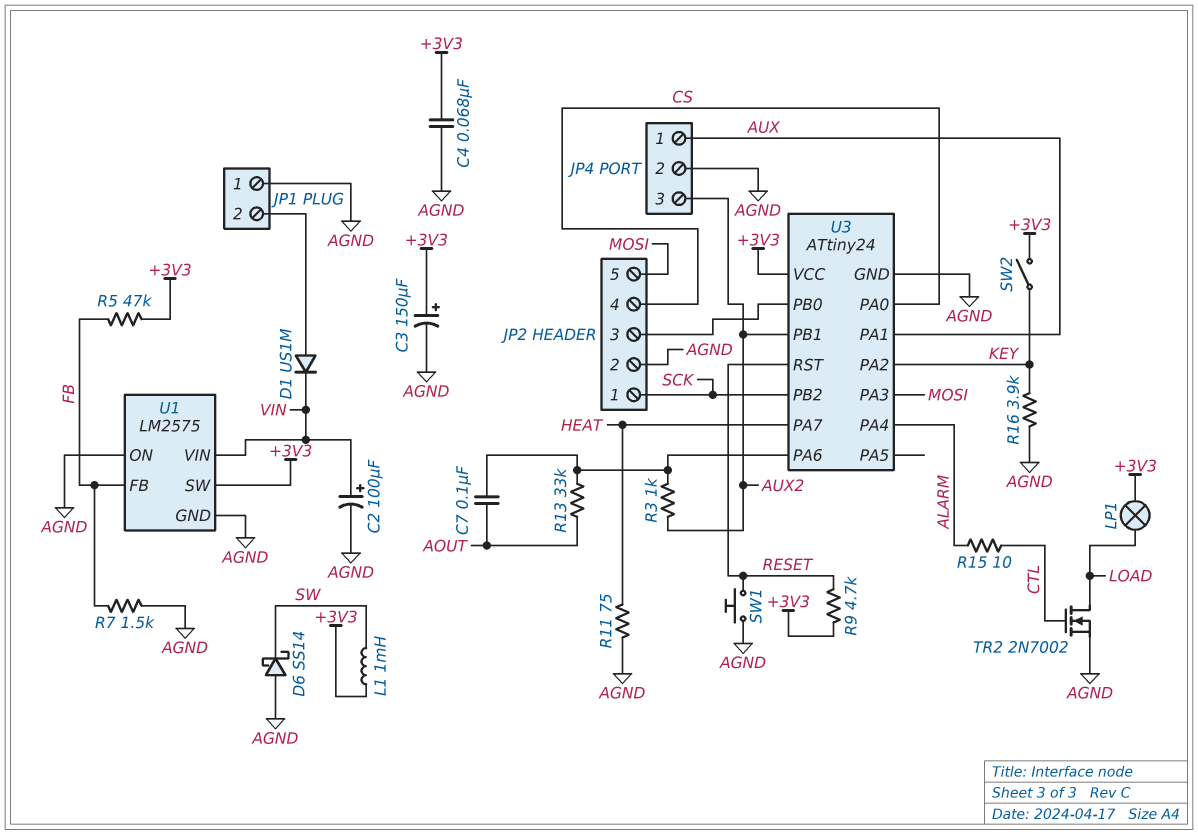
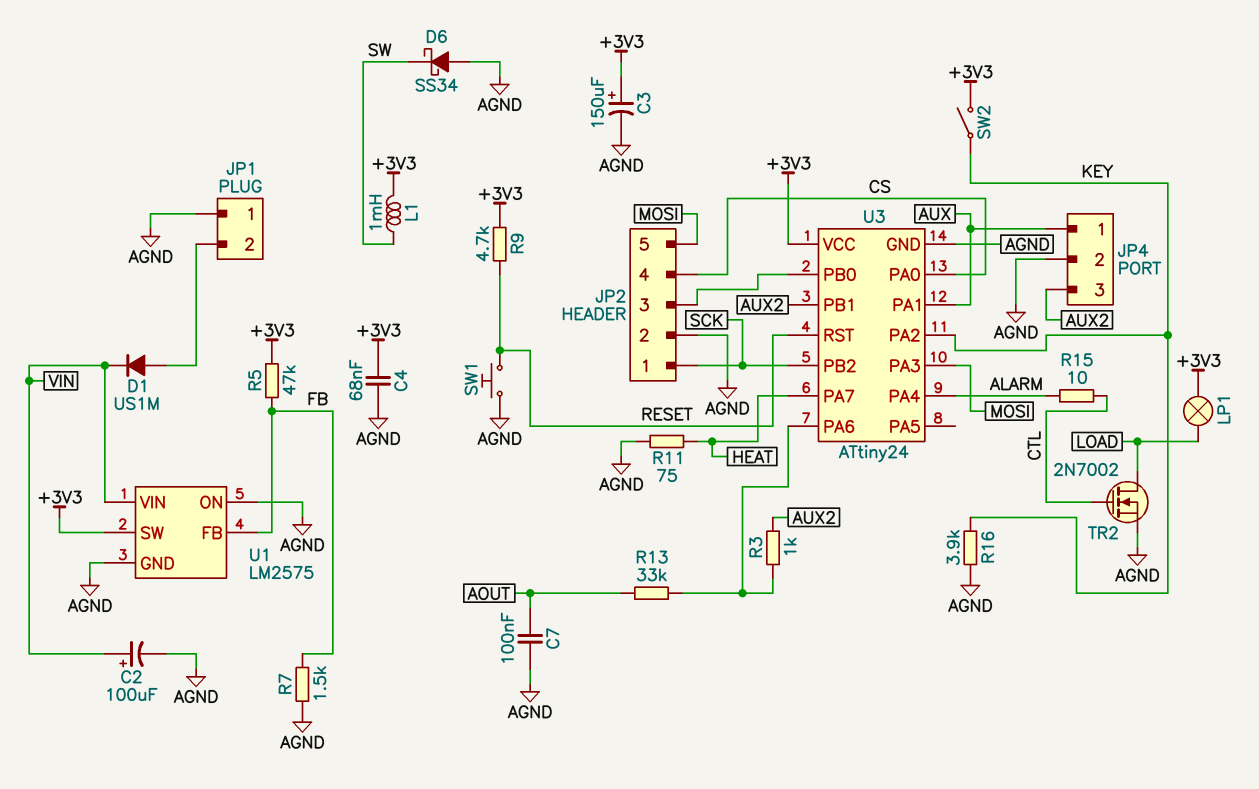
C7: 100nF (AOUT, U3/PA6) -> 100nF (AGND, AOUT)
D6: schottky SS14 (A AGND, K SW) -> schottky SS34 (A AGND, K SW)

